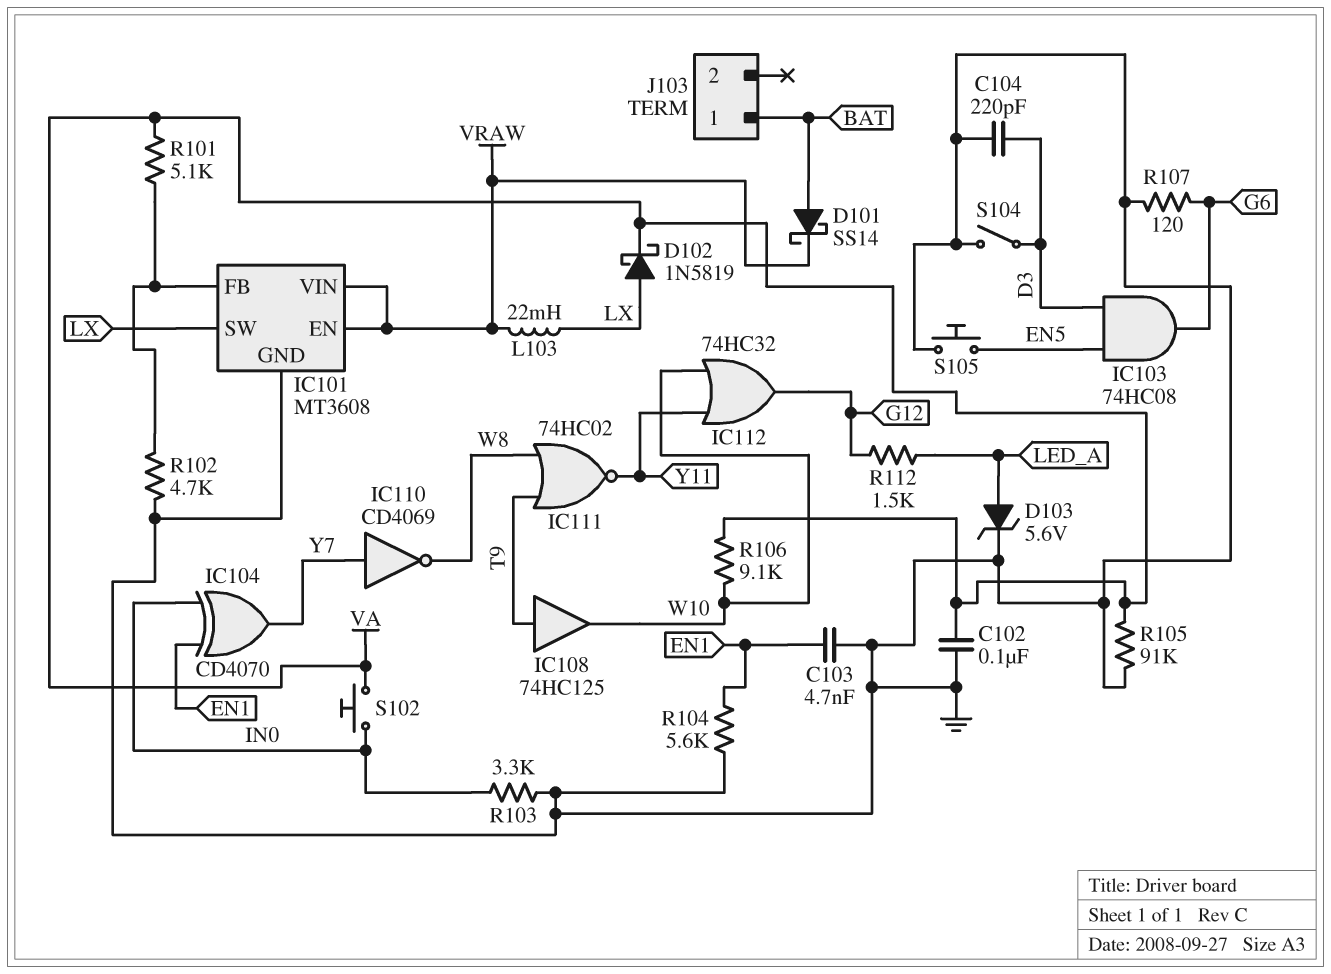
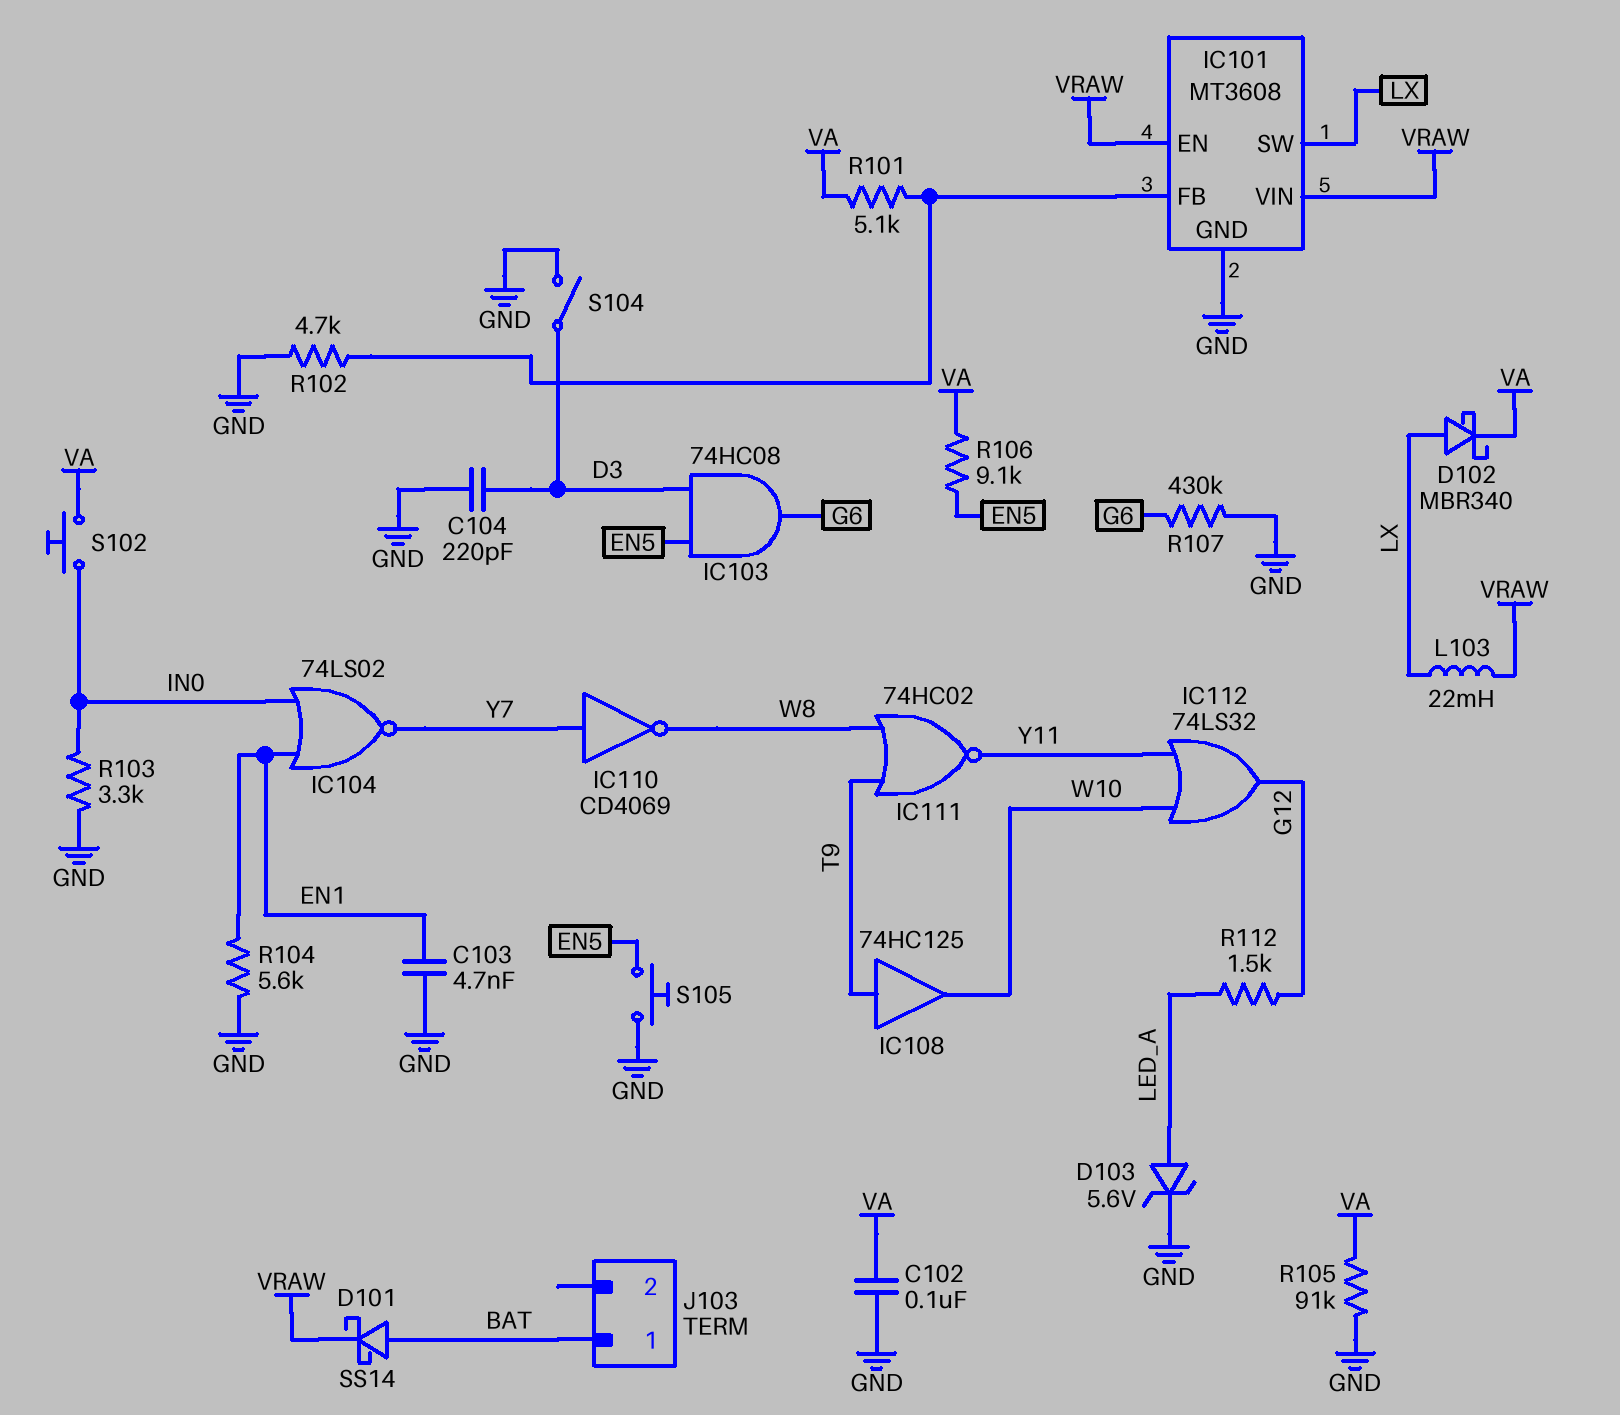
D102: schottky 1N5819 (A LX, K VA) -> schottky MBR340 (A LX, K VA)
IC104: XOR CD4070 (in EN1, in IN0, out Y7) -> NOR 74LS02 (in EN1, in IN0, out Y7)
IC112: OR 74HC32 (in W10, in Y11, out G12) -> OR 74LS32 (in W10, in Y11, out G12)
R106: 9.1k (VA, W10) -> 9.1k (EN5, VA)
R107: 120 (G6, GND) -> 430k (G6, GND)

